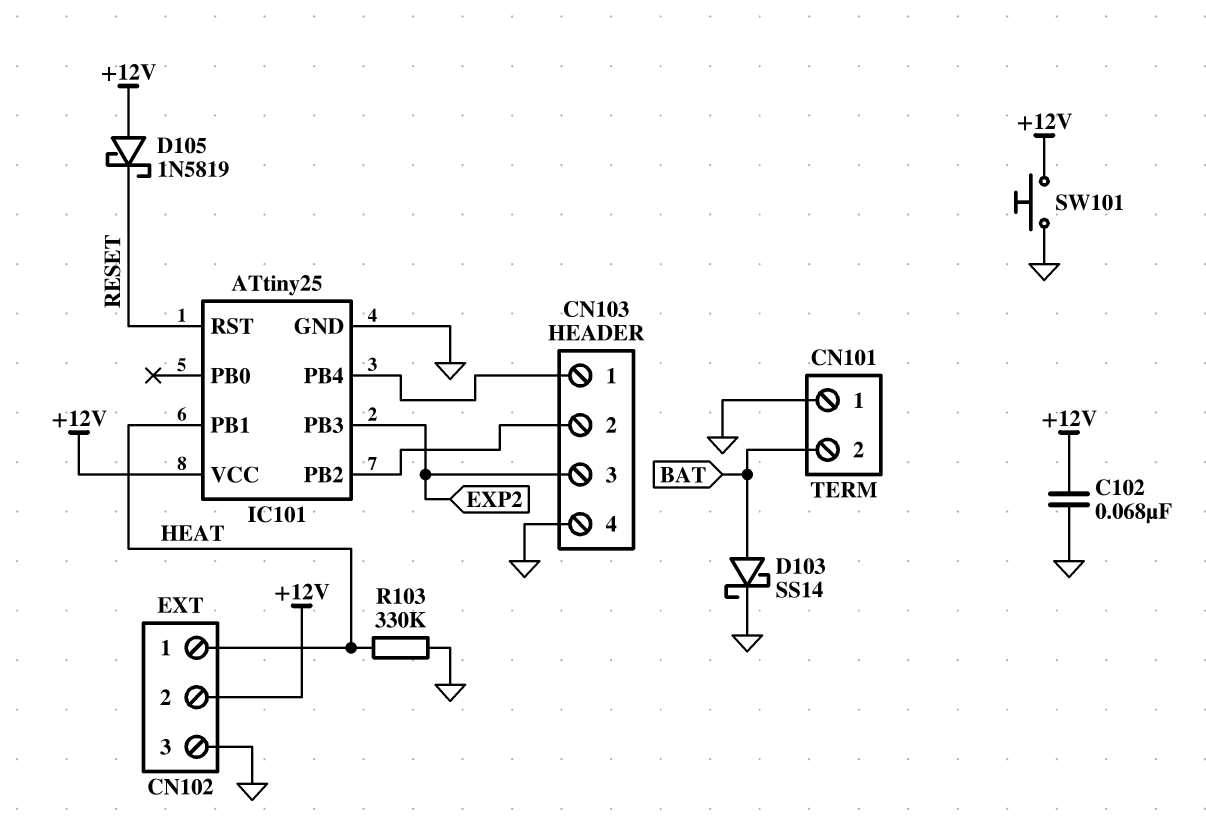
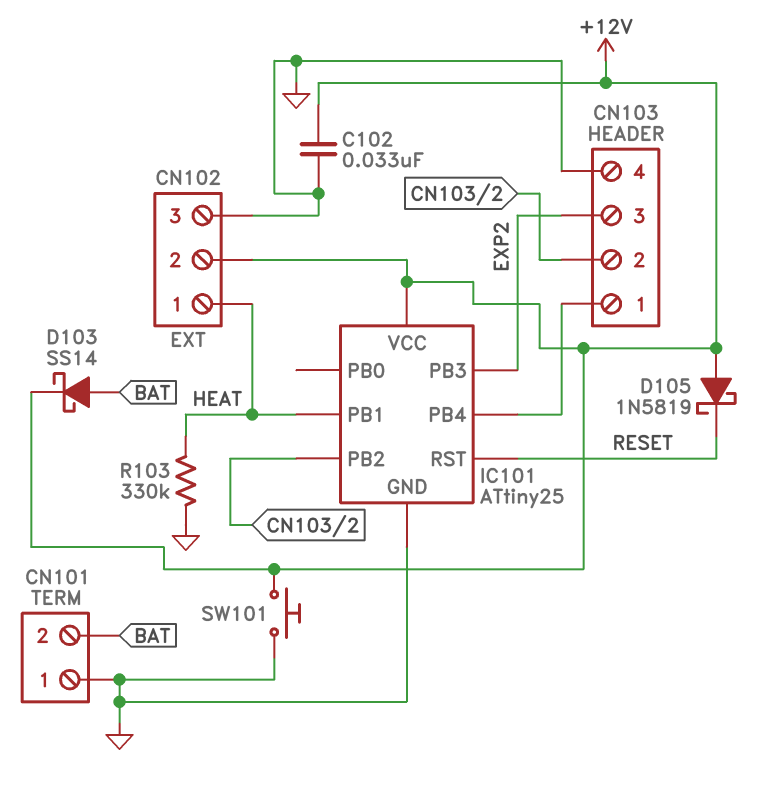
C102: 68nF (+12V, GND) -> 33nF (+12V, GND)
D103: schottky SS14 (A BAT, K GND) -> schottky SS14 (A BAT, K +12V)

